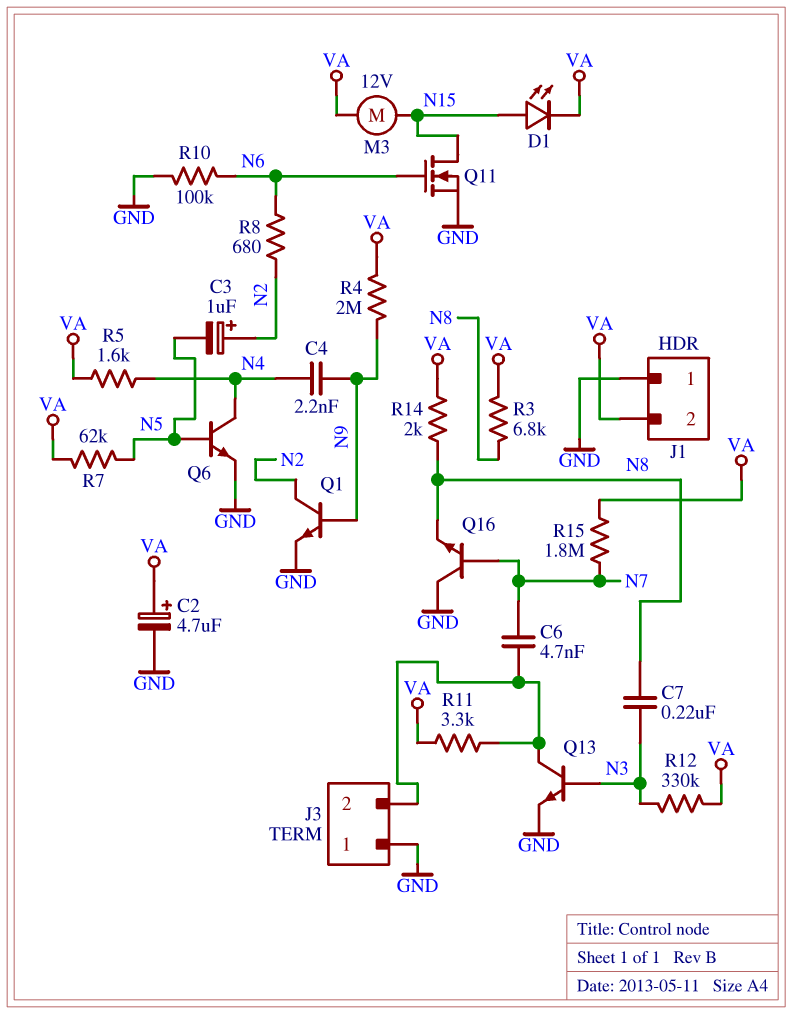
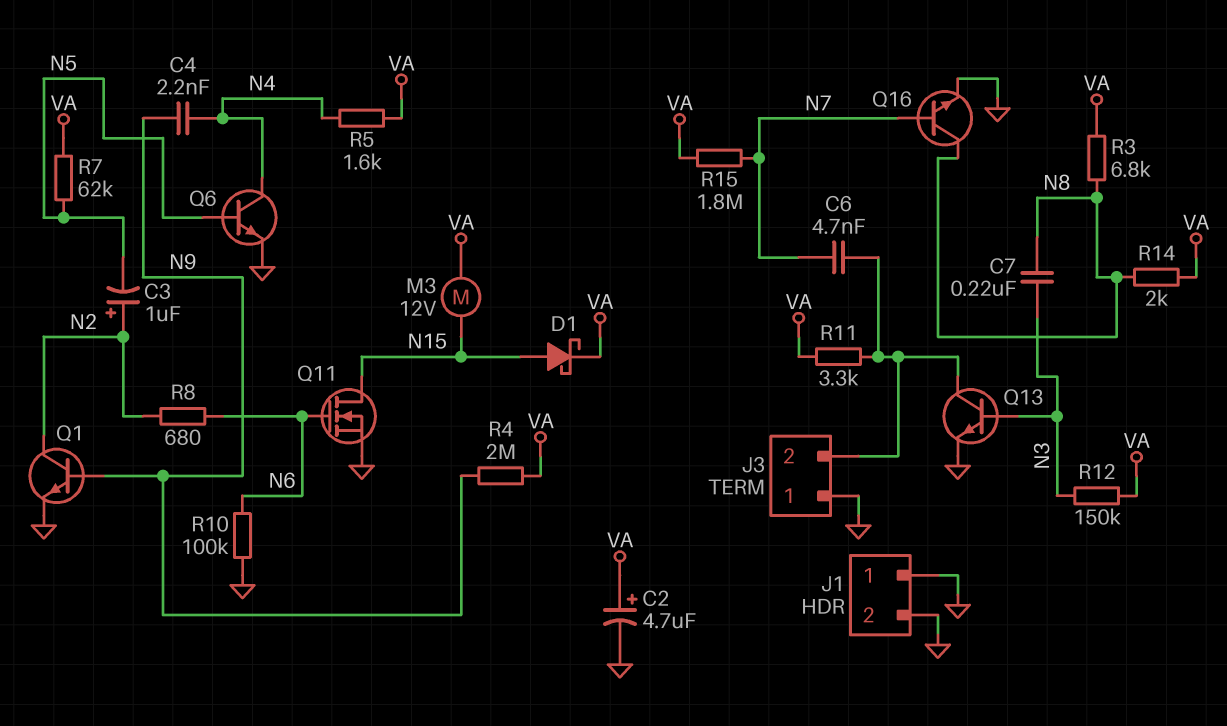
D1: LED (A N15, K VA) -> schottky (A N15, K VA)
J1 pin 2: VA -> GND
Q16: NPN (B N7, C GND, E N8) -> NPN (B N7, C N8, E GND)
R12: 330k (N3, VA) -> 150k (N3, VA)

